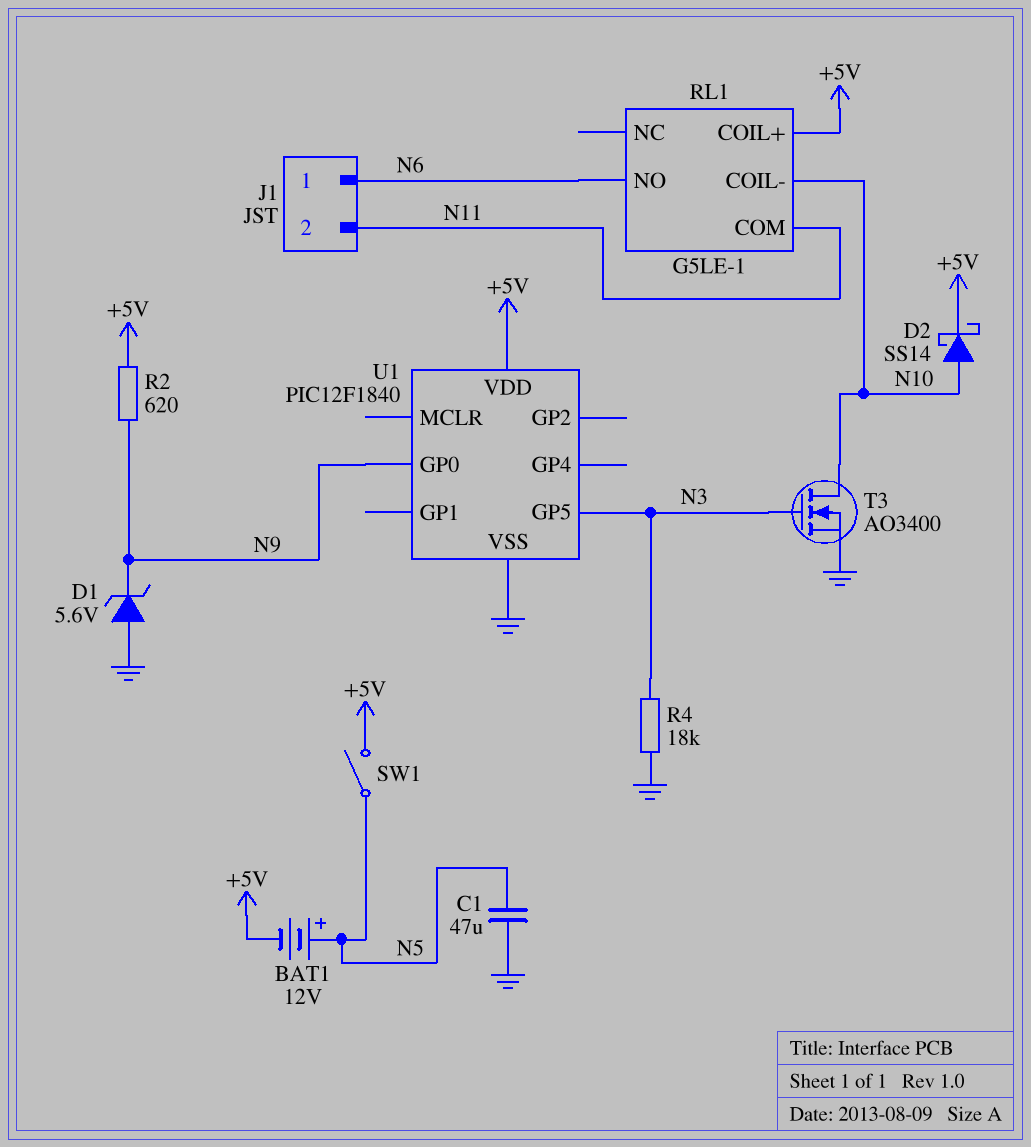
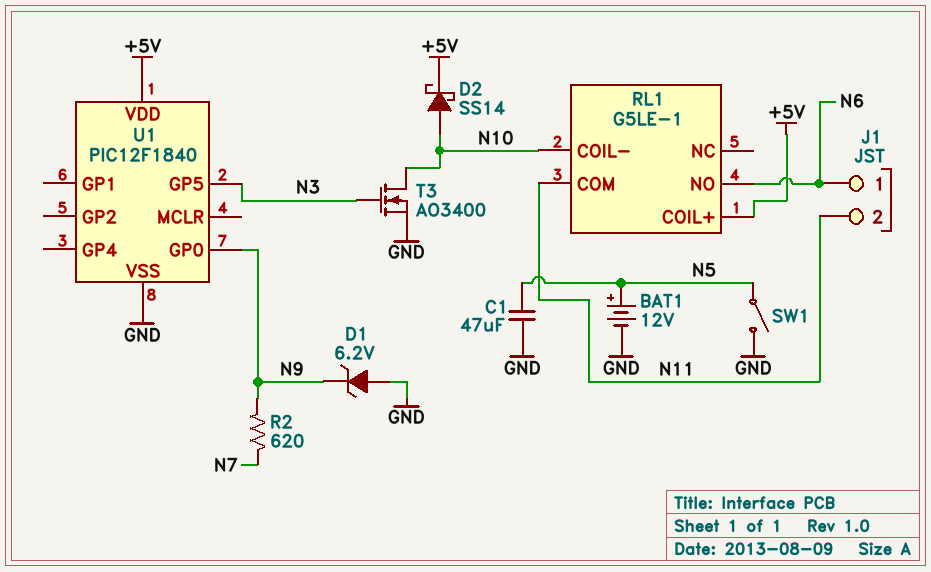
BAT1: 12V (plus N5, minus +5V) -> 12V (plus N5, minus GND)
D1: zener 5.6V (A GND, K N9) -> zener 6.2V (A GND, K N9)
R2: 620 (+5V, N9) -> 620 (N7, N9)
R4: 18k (GND, N3) -> none
SW1: switch (+5V, N5) -> switch (GND, N5)

